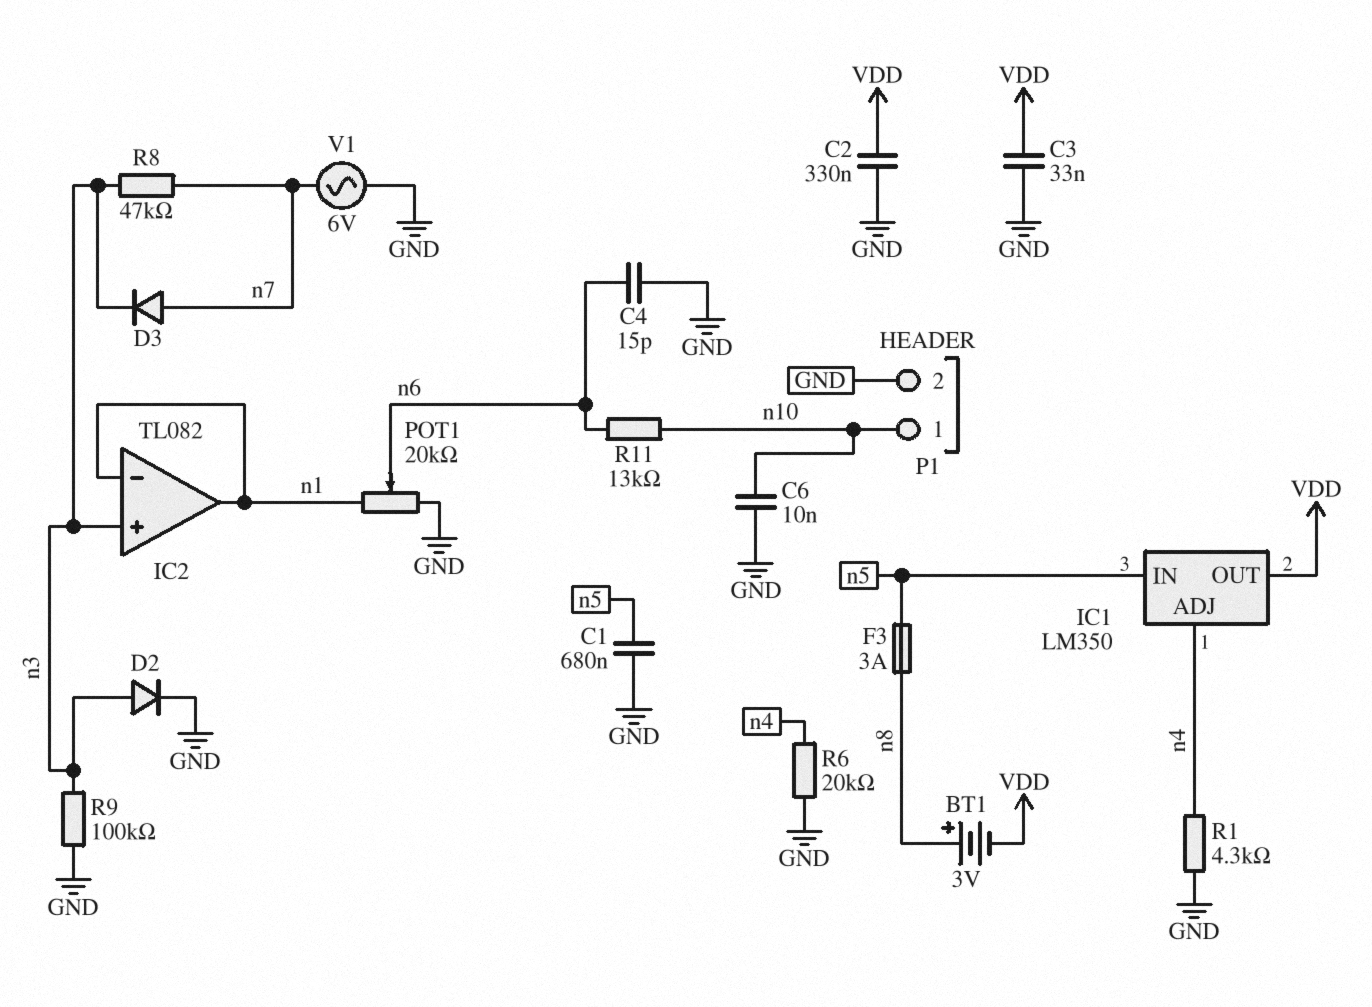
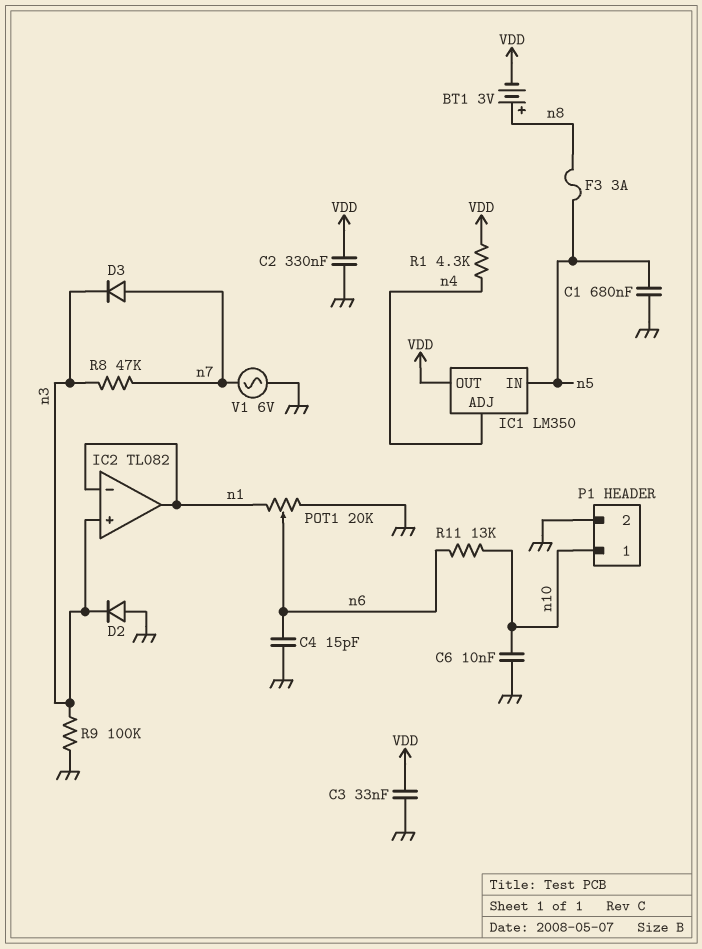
D2: diode (A n3, K GND) -> diode (A GND, K n3)
R1: 4.3k (GND, n4) -> 4.3k (VDD, n4)
R6: 20k (GND, n4) -> none

